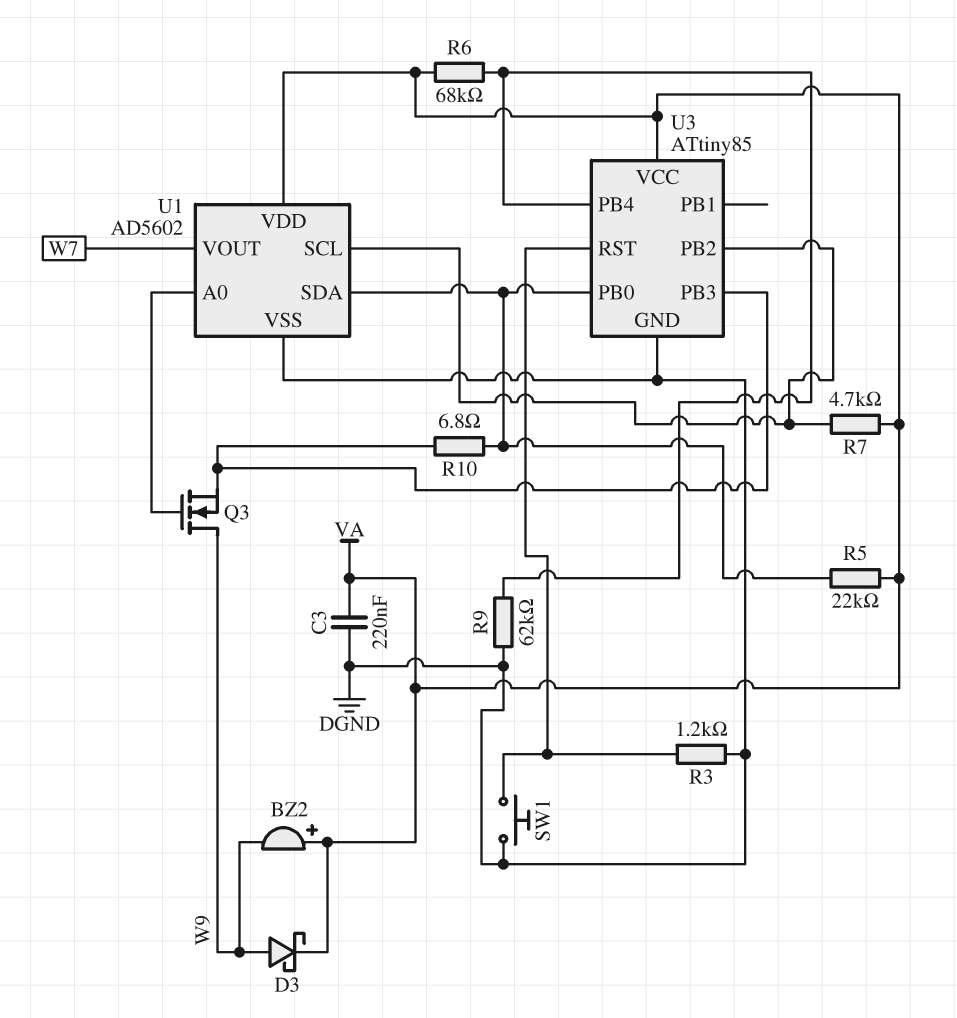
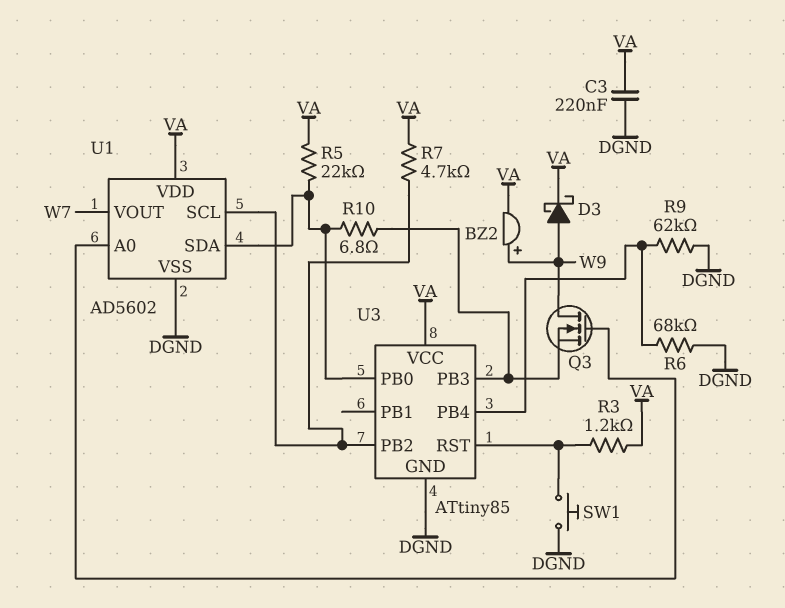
BZ2: buzzer (plus VA, minus W9) -> buzzer (plus W9, minus VA)
R3: 1.2k (DGND, U3/RST) -> 1.2k (U3/RST, VA)
R6: 68k (U3/PB4, VA) -> 68k (DGND, U3/PB4)

